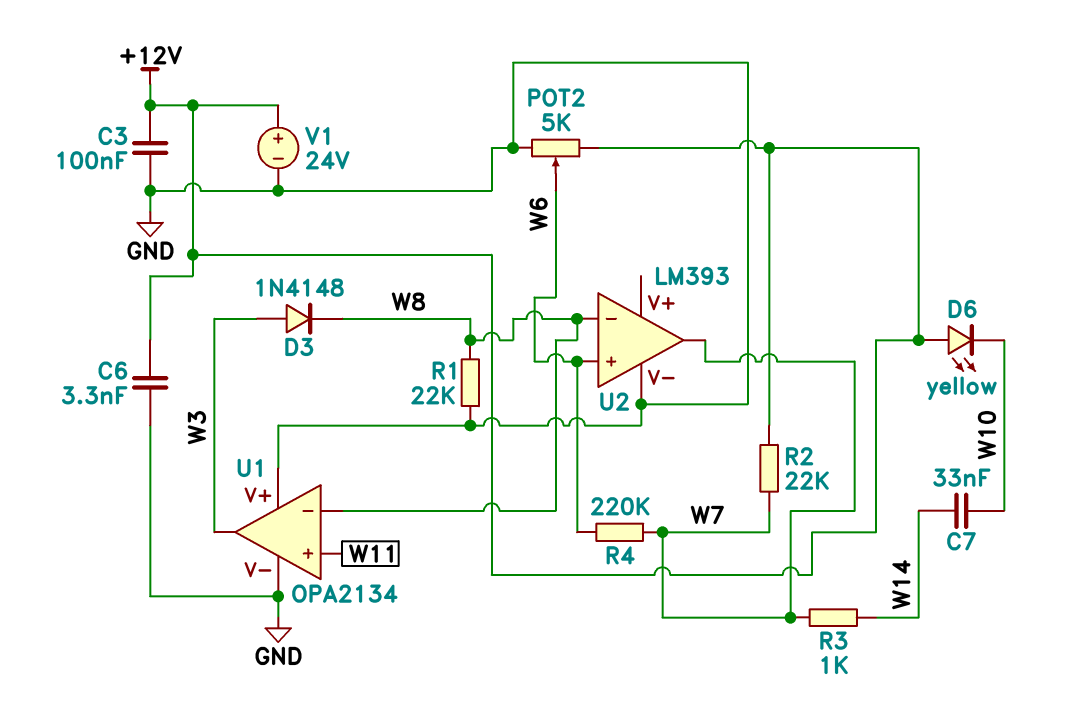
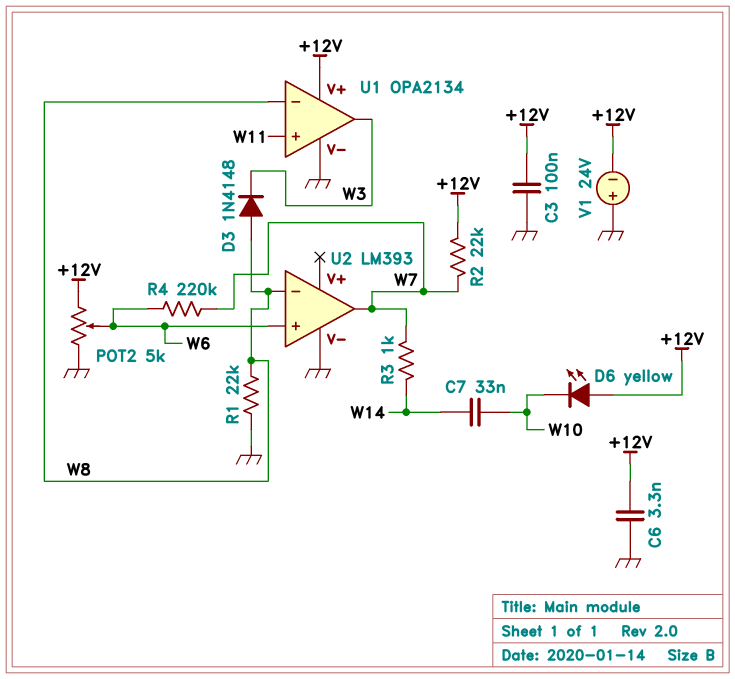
D3: diode 1N4148 (A W3, K W8) -> diode 1N4148 (A W8, K W3)
U1 pin V+: GND -> +12V
V1: 24V (plus +12V, minus GND) -> 24V (plus GND, minus +12V)

